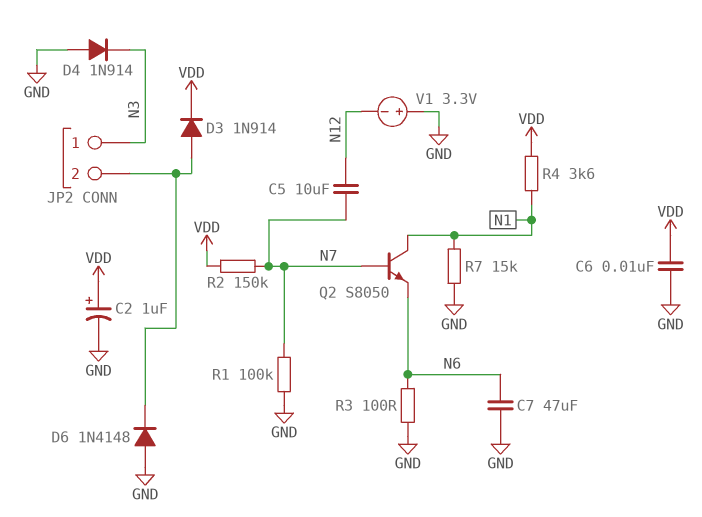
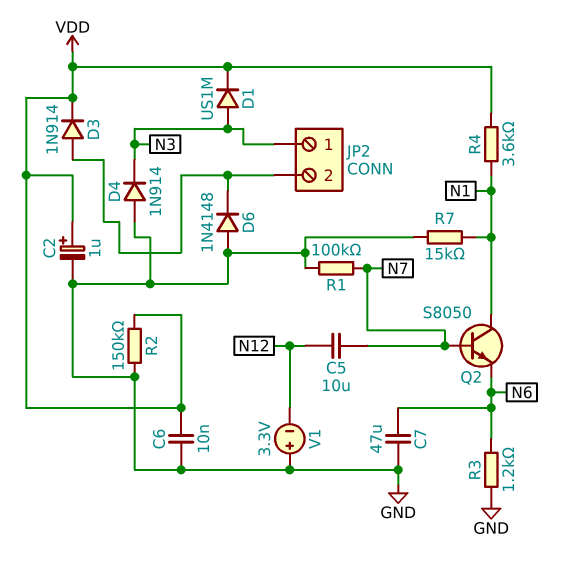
D1: none -> diode US1M (A N3, K VDD)
R2: 150k (N7, VDD) -> 150k (GND, VDD)
R3: 100 (GND, N6) -> 1.2k (GND, N6)

